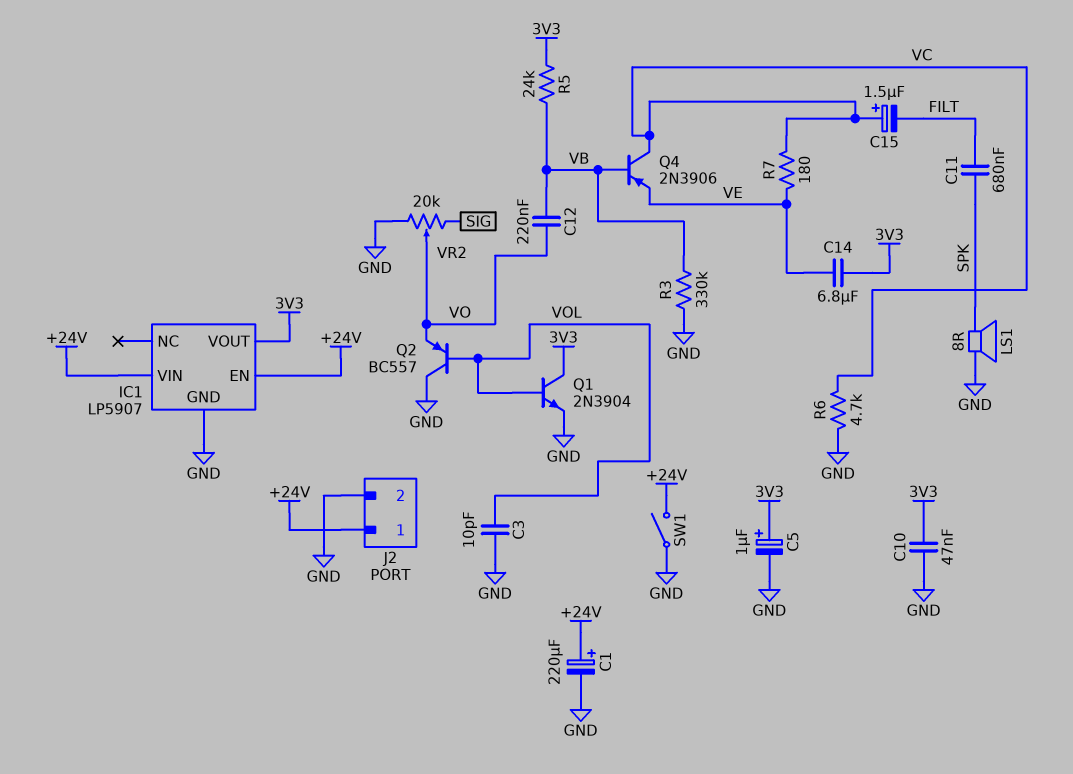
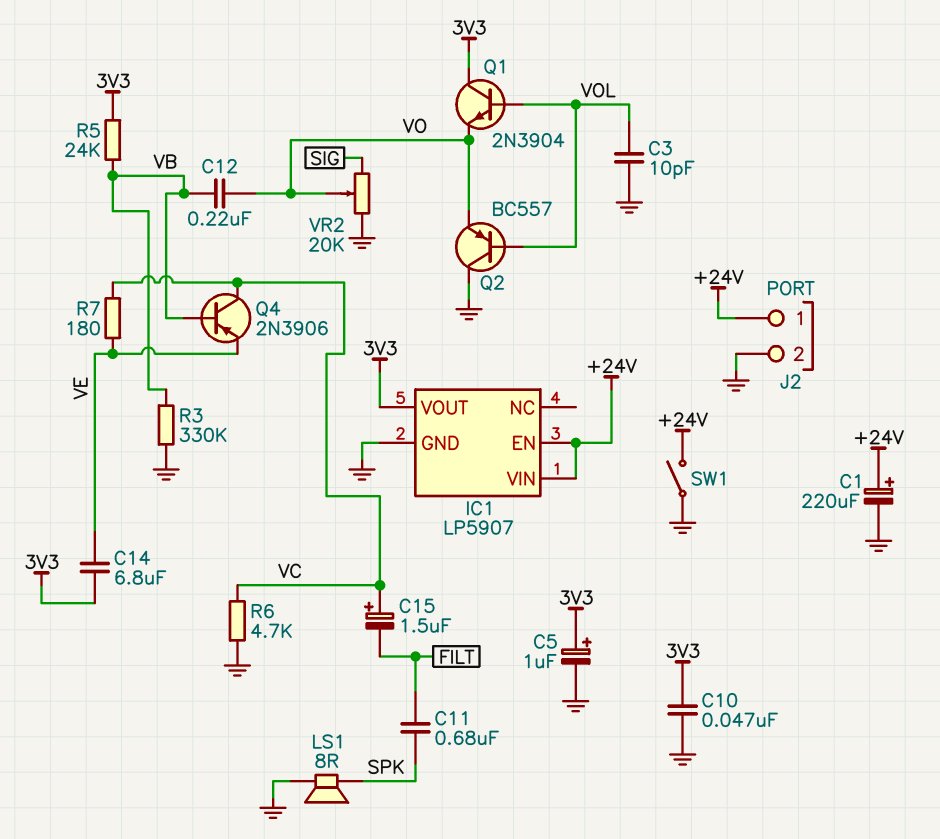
Q1: NPN 2N3904 (B VOL, C 3V3, E GND) -> NPN 2N3904 (B VOL, C 3V3, E VO)

